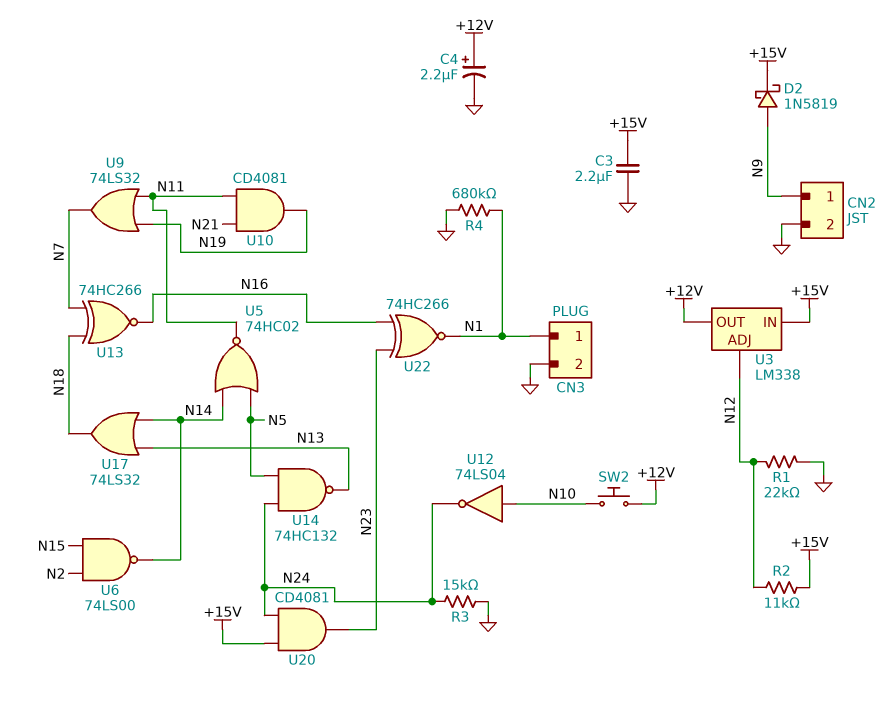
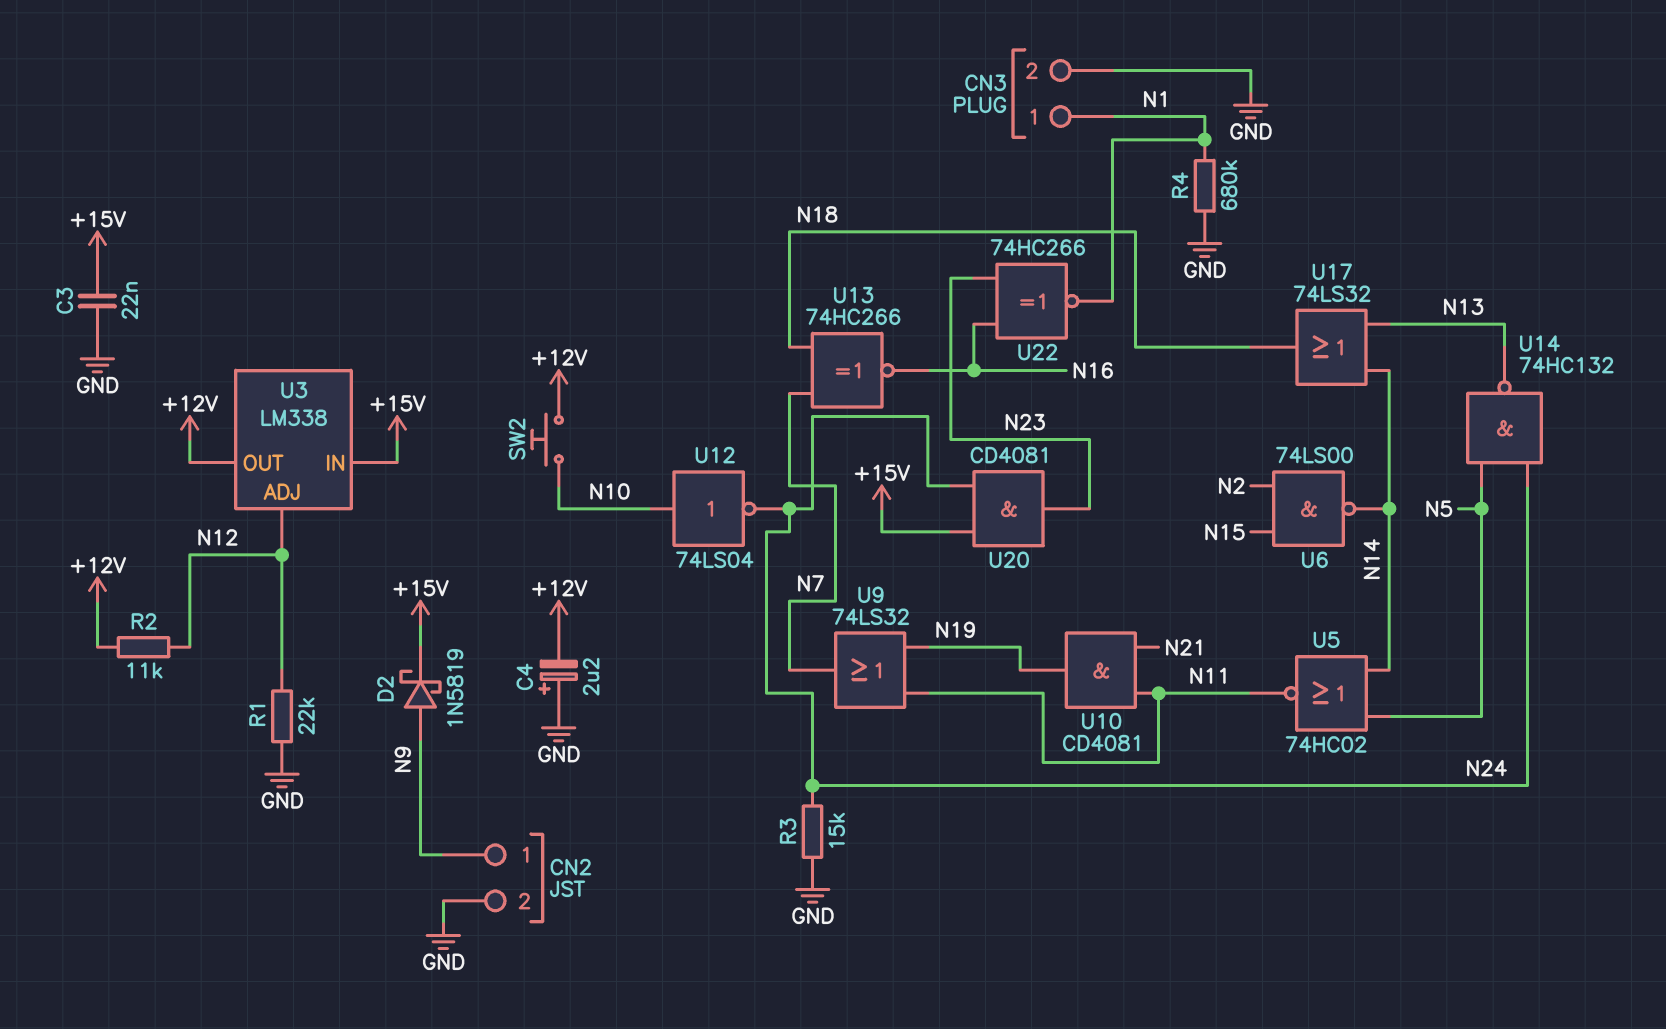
C3: 2.2uF (+15V, GND) -> 22nF (+15V, GND)
C4: 2.2uF (plus +12V, minus GND) -> 2.2uF (plus GND, minus +12V)
R2: 11k (+15V, N12) -> 11k (+12V, N12)

